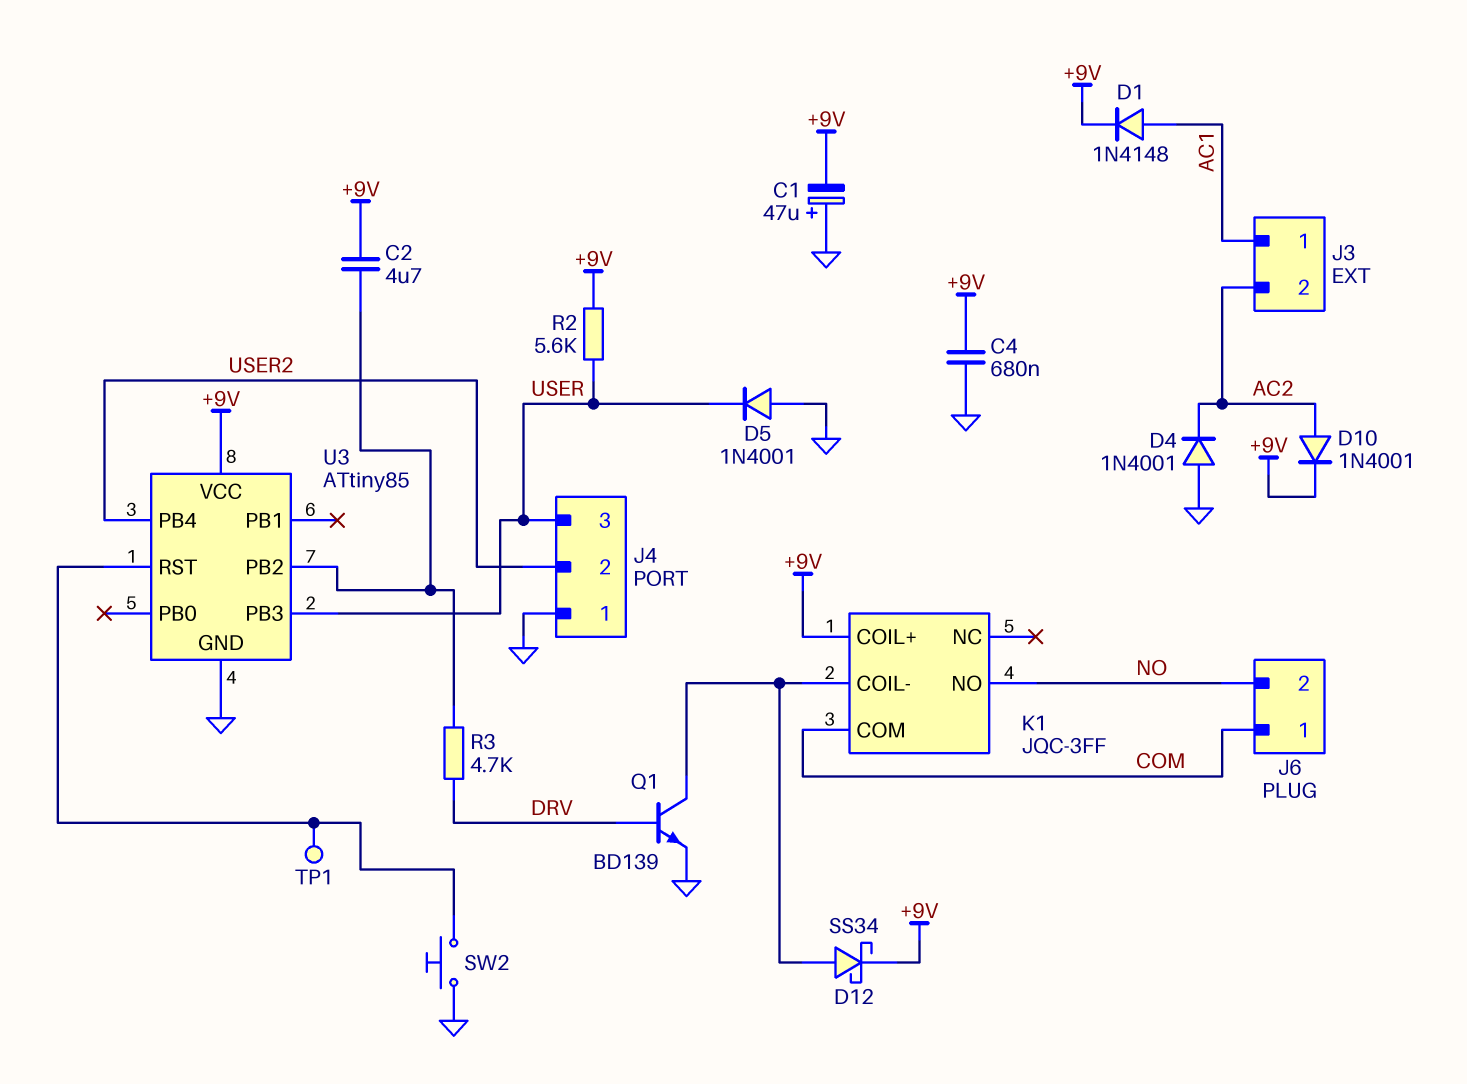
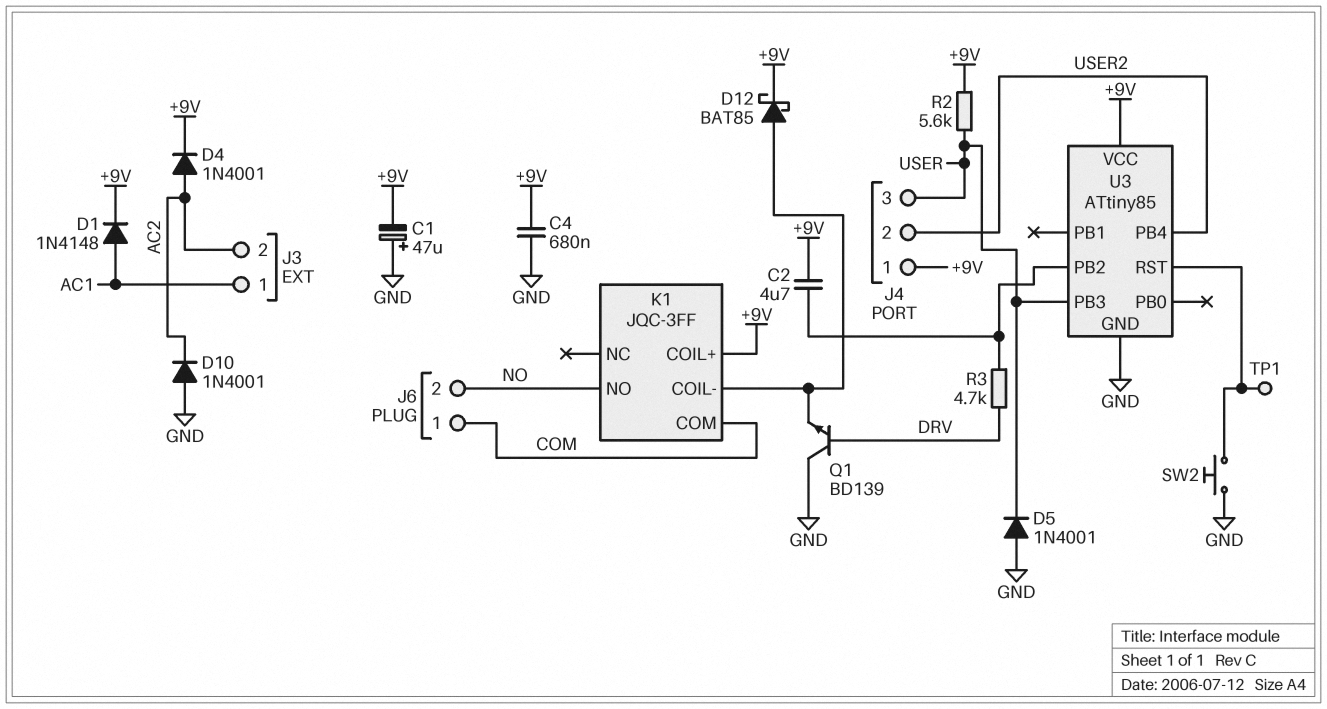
D4: diode 1N4001 (A GND, K AC2) -> diode 1N4001 (A AC2, K +9V)
D10: diode 1N4001 (A AC2, K +9V) -> diode 1N4001 (A GND, K AC2)
D12: schottky SS34 (A K1/COIL-, K +9V) -> schottky BAT85 (A K1/COIL-, K +9V)
J4 pin 1: GND -> +9V
Q1: NPN BD139 (B DRV, C K1/COIL-, E GND) -> NPN BD139 (B DRV, C GND, E K1/COIL-)

